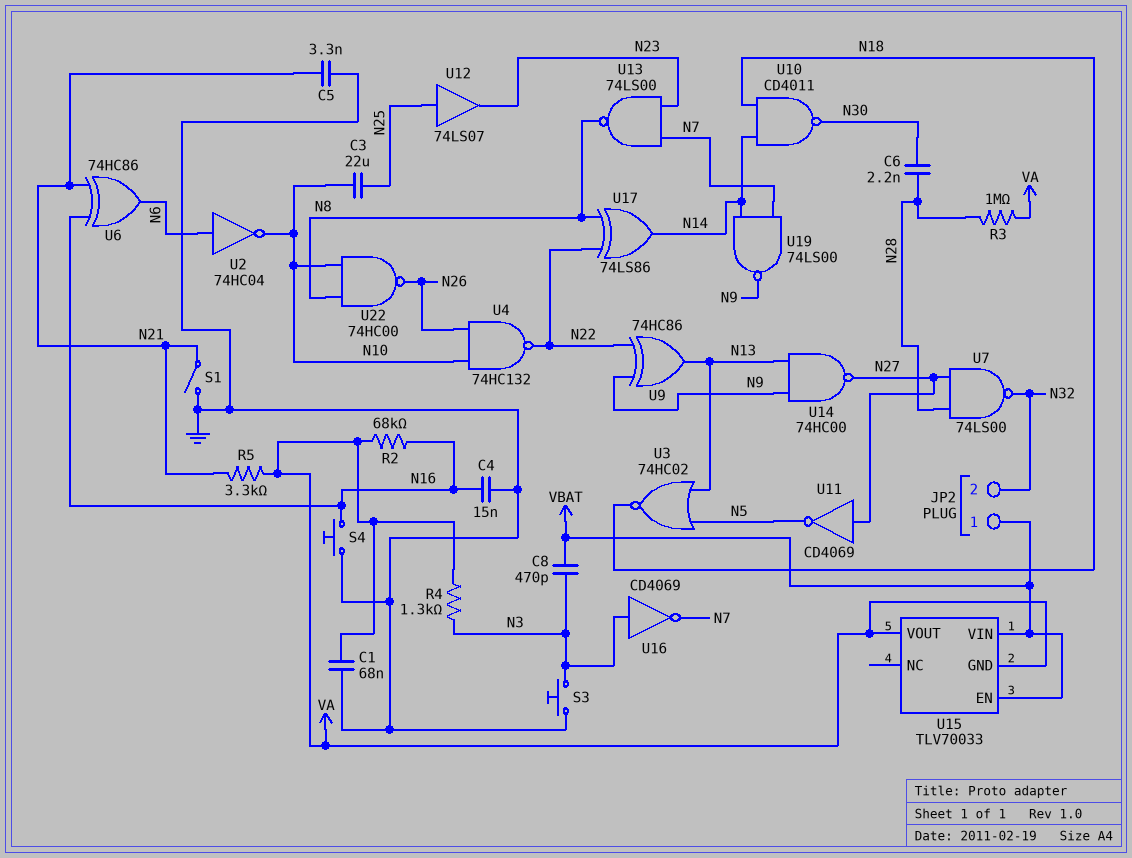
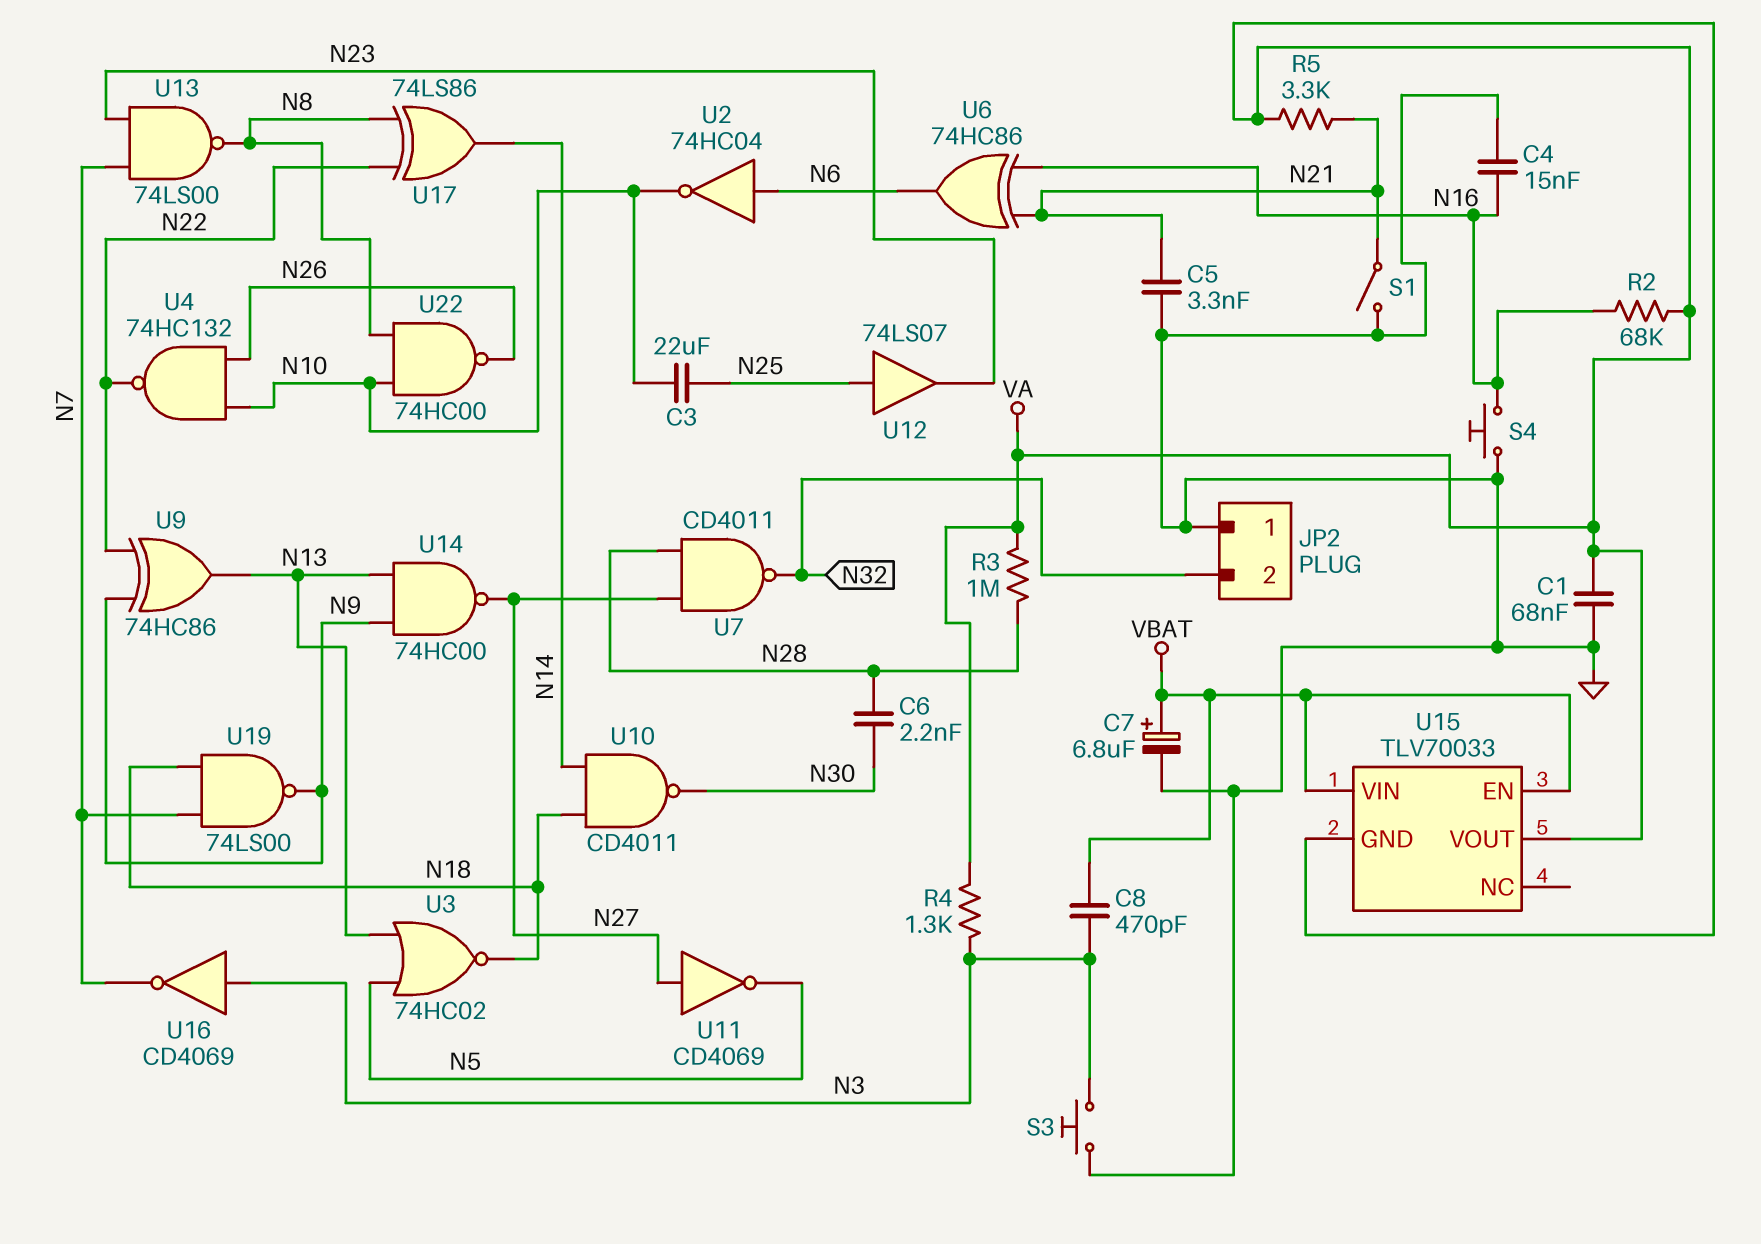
C7: none -> 6.8uF (plus VBAT, minus GND)
JP2 pin 1: VBAT -> GND
U7: NAND 74LS00 (in N27, in N28, out N32) -> NAND CD4011 (in N27, in N28, out N32)
U19: NAND 74LS00 (in N7, in N14, out N9) -> NAND 74LS00 (in N7, in N18, out N9)

